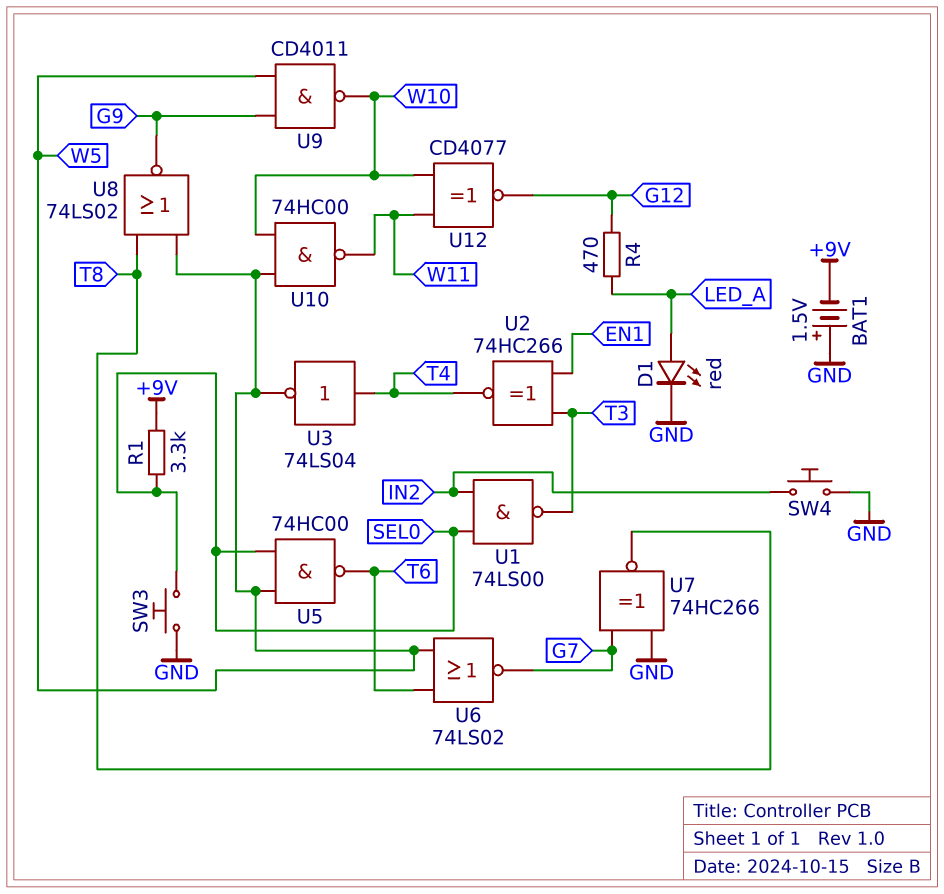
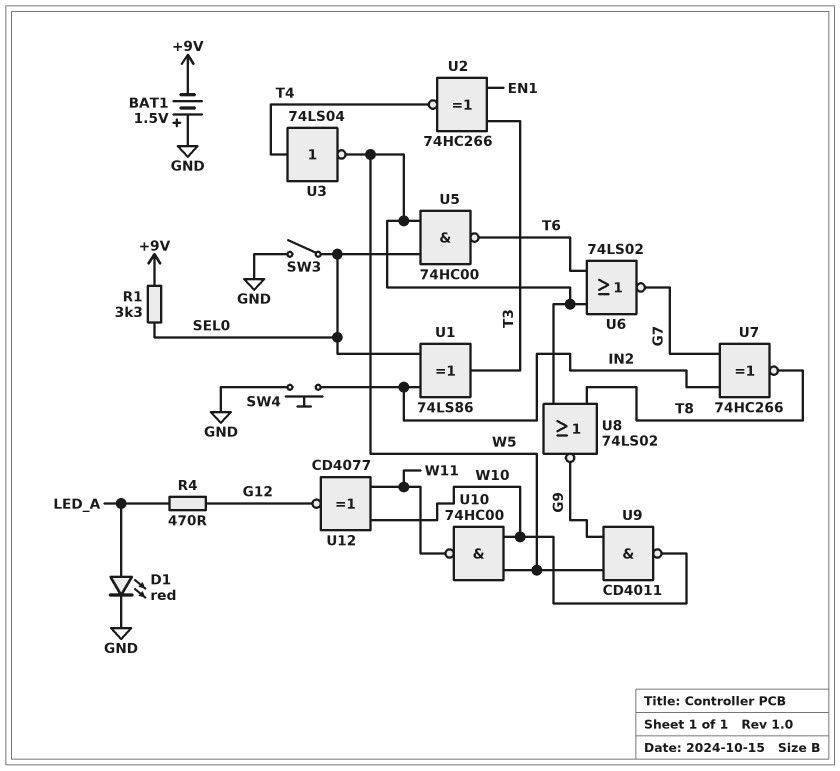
SW3: button (GND, SEL0) -> switch (GND, SEL0)
U1: NAND 74LS00 (in IN2, in SEL0, out T3) -> XOR 74LS86 (in IN2, in SEL0, out T3)
U7: XNOR 74HC266 (in G7, in GND, out T8) -> XNOR 74HC266 (in G7, in IN2, out T8)

